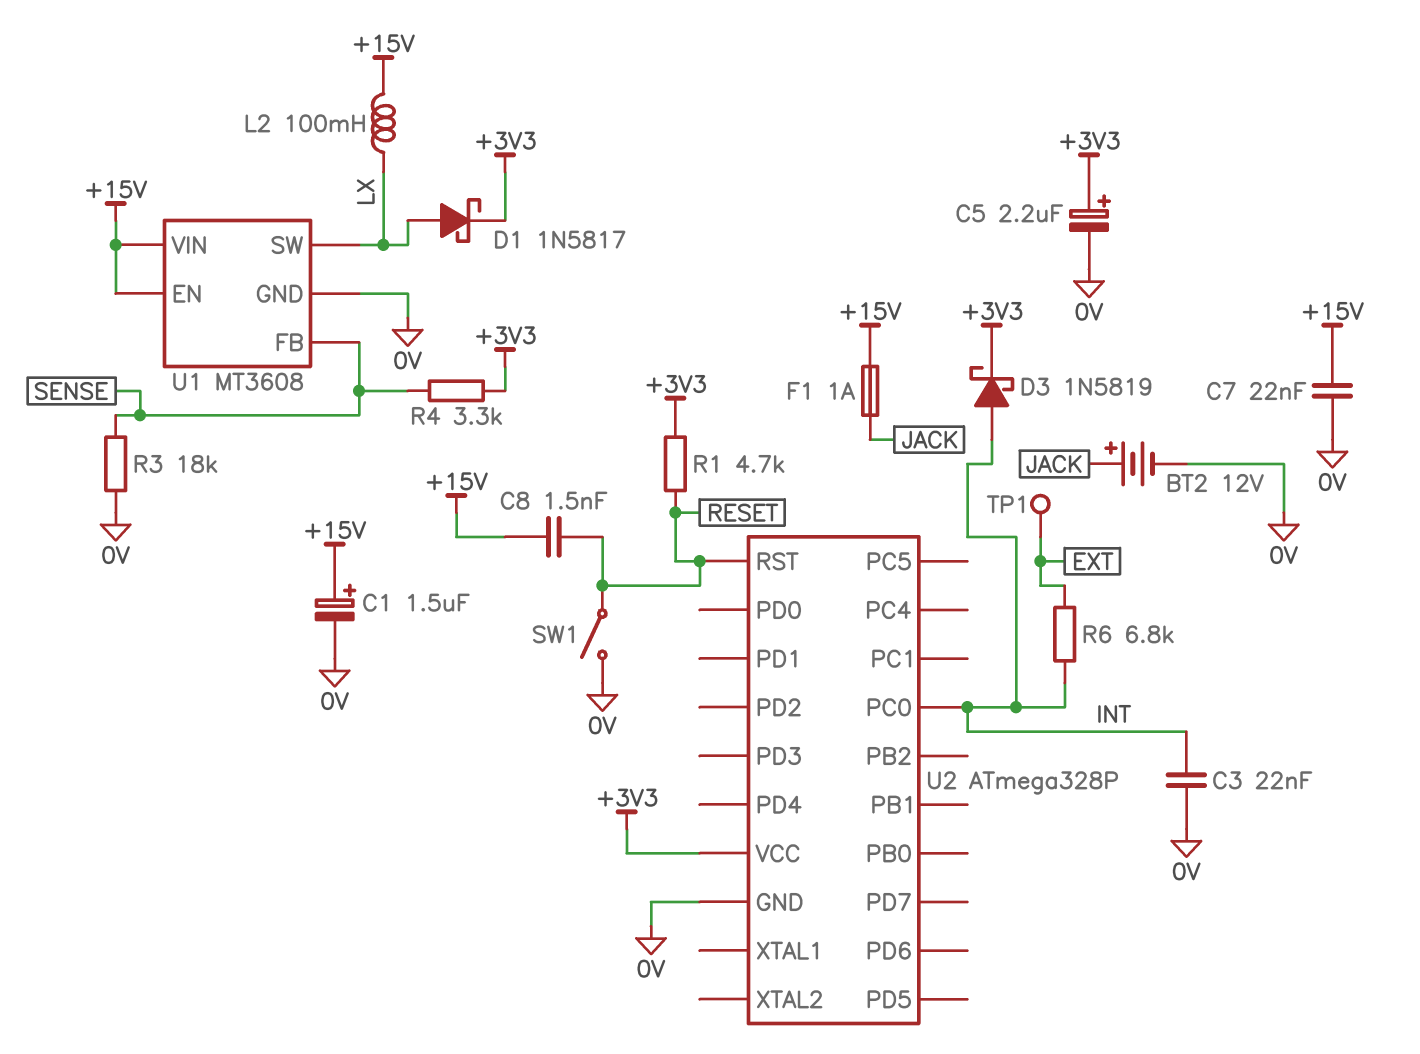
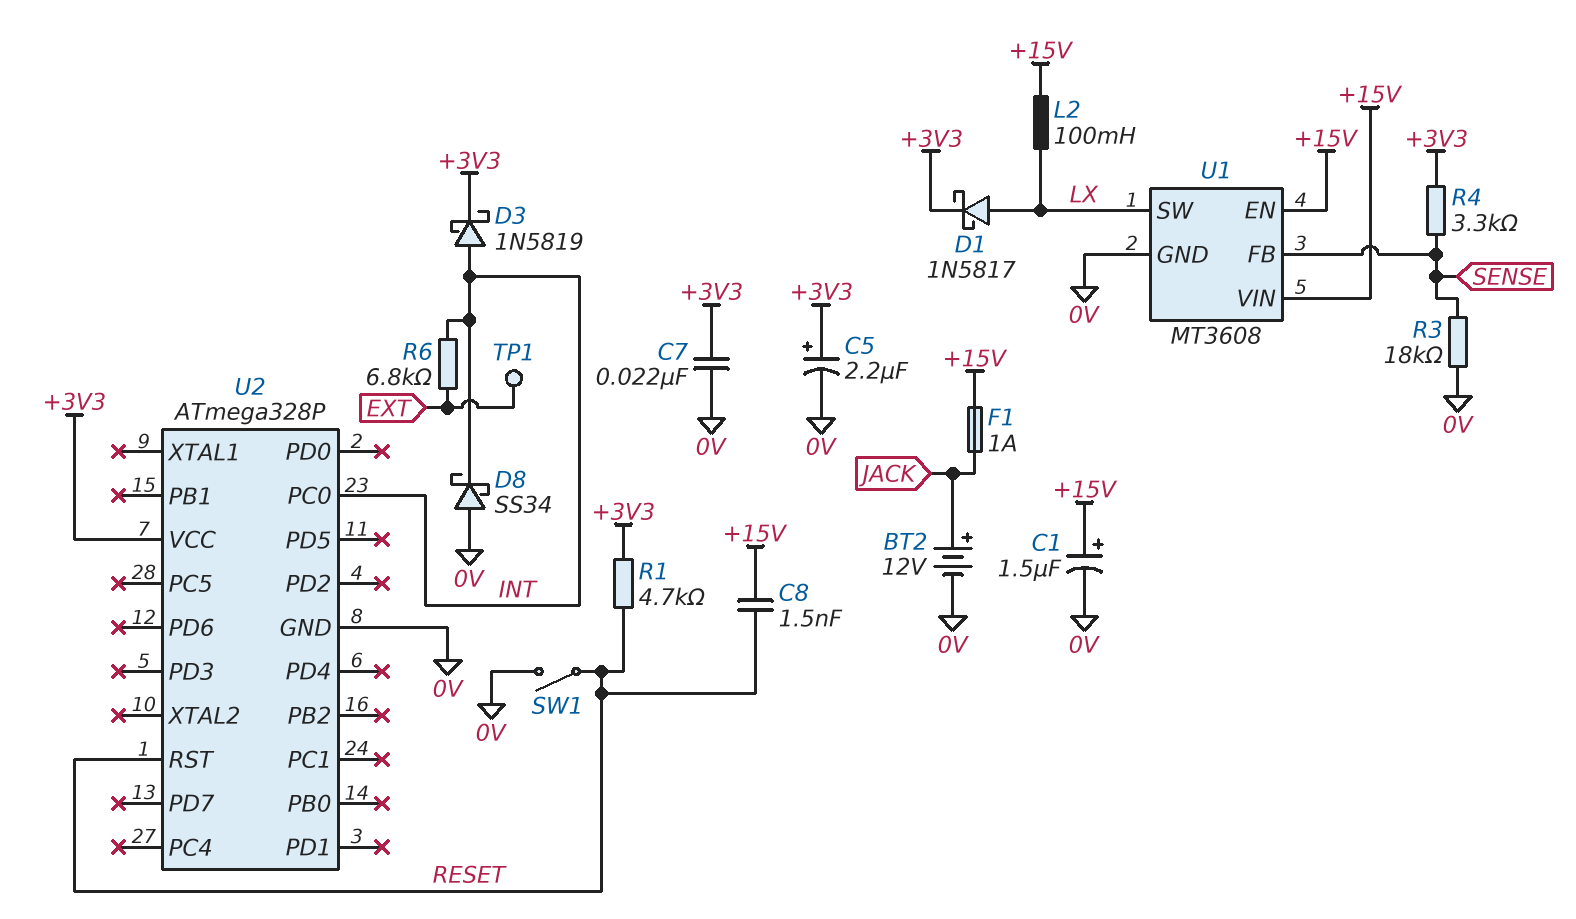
C3: 22nF (0V, INT) -> none
C7: 22nF (+15V, 0V) -> 22nF (+3V3, 0V)
D8: none -> schottky SS34 (A 0V, K INT)

